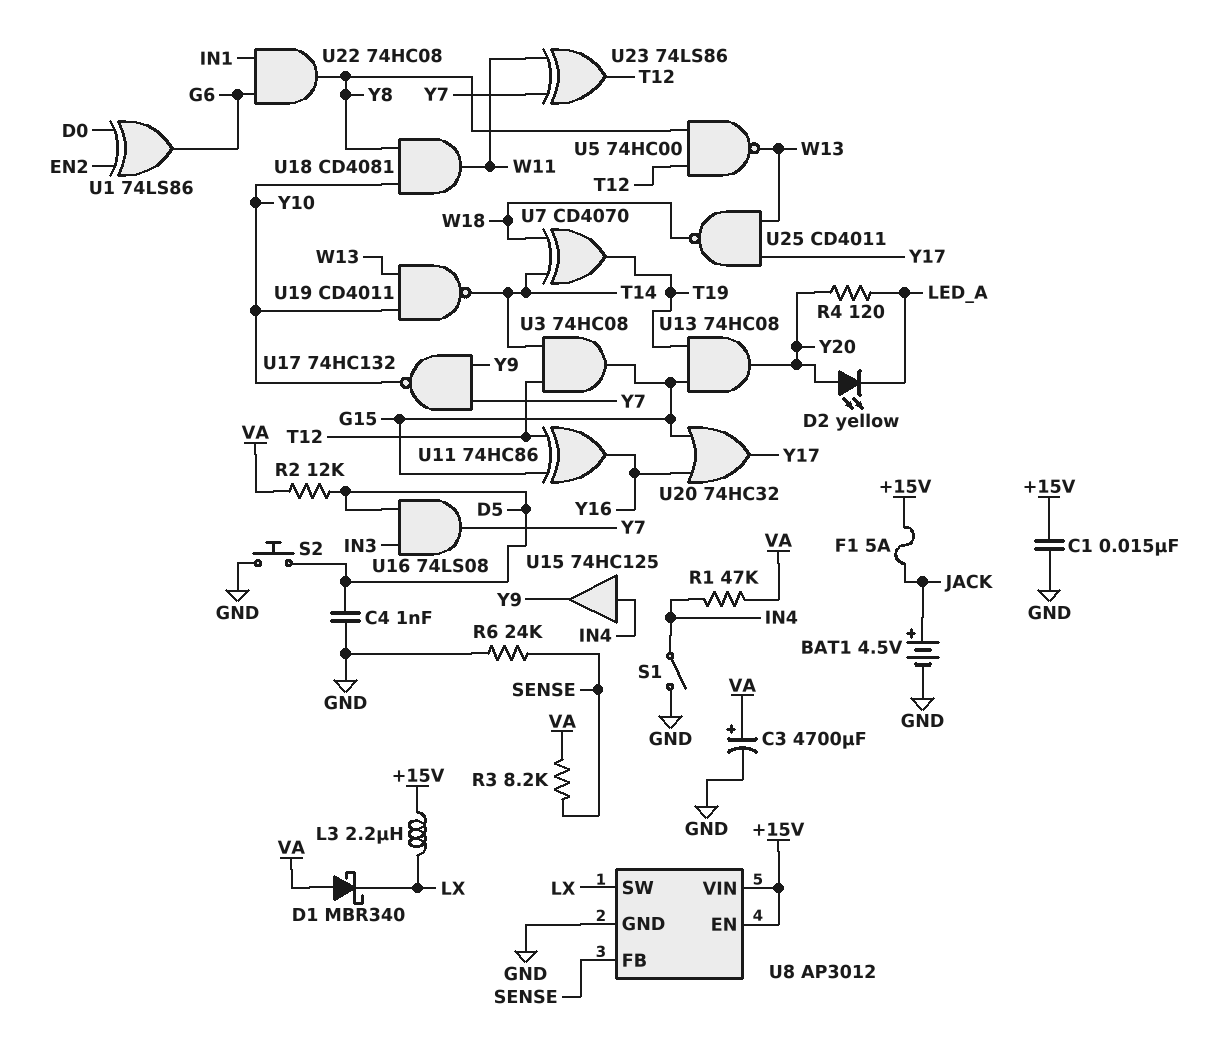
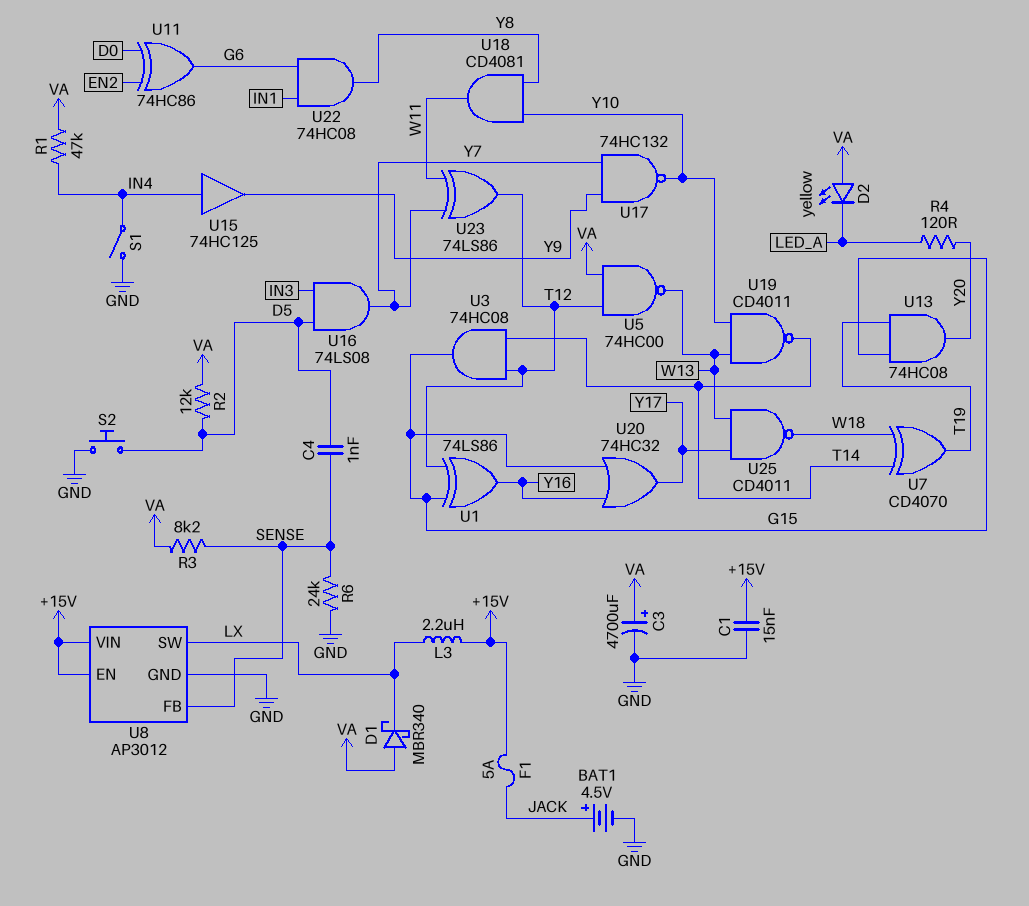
C4: 1nF (D5, GND) -> 1nF (D5, SENSE)
D2: LED yellow (A Y20, K LED_A) -> LED yellow (A VA, K LED_A)
U1: XOR 74LS86 (in D0, in EN2, out G6) -> XOR 74LS86 (in G15, in T12, out Y16)
U5: NAND 74HC00 (in T12, in Y8, out W13) -> NAND 74HC00 (in T12, in VA, out W13)
U11: XOR 74HC86 (in G15, in T12, out Y16) -> XOR 74HC86 (in D0, in EN2, out G6)

